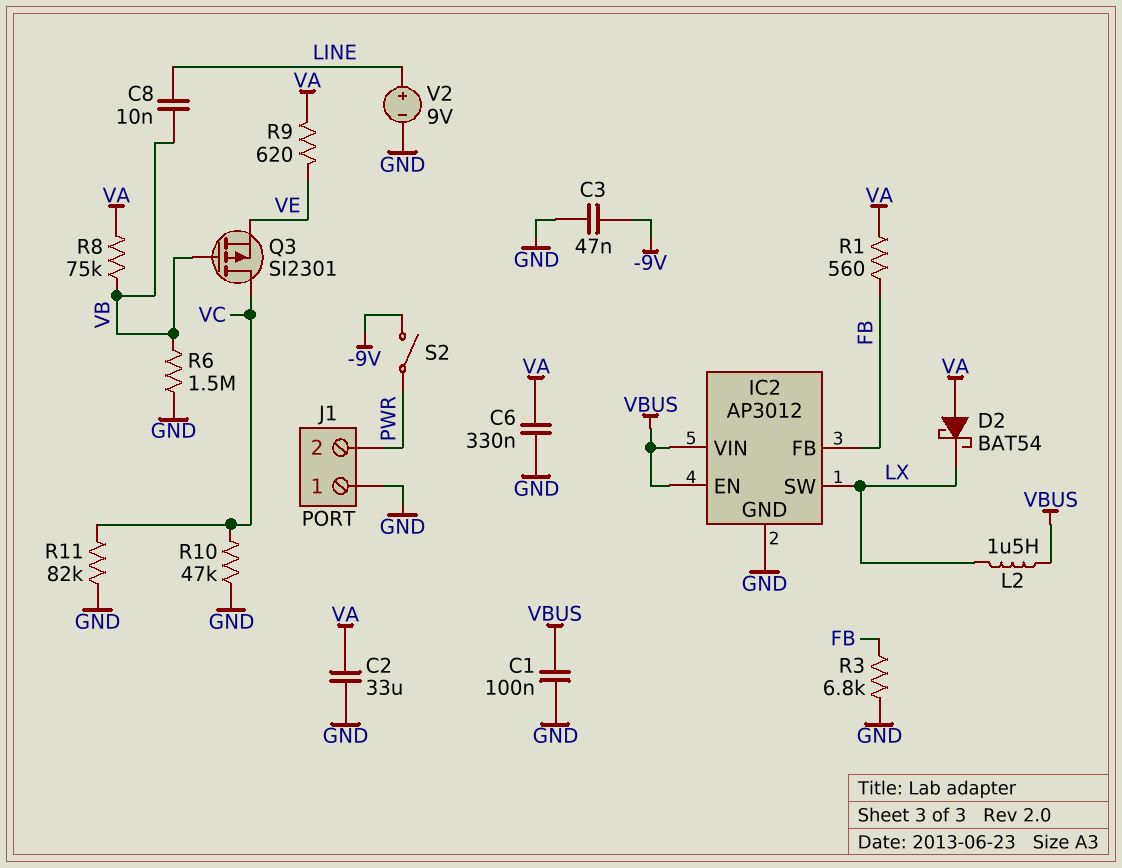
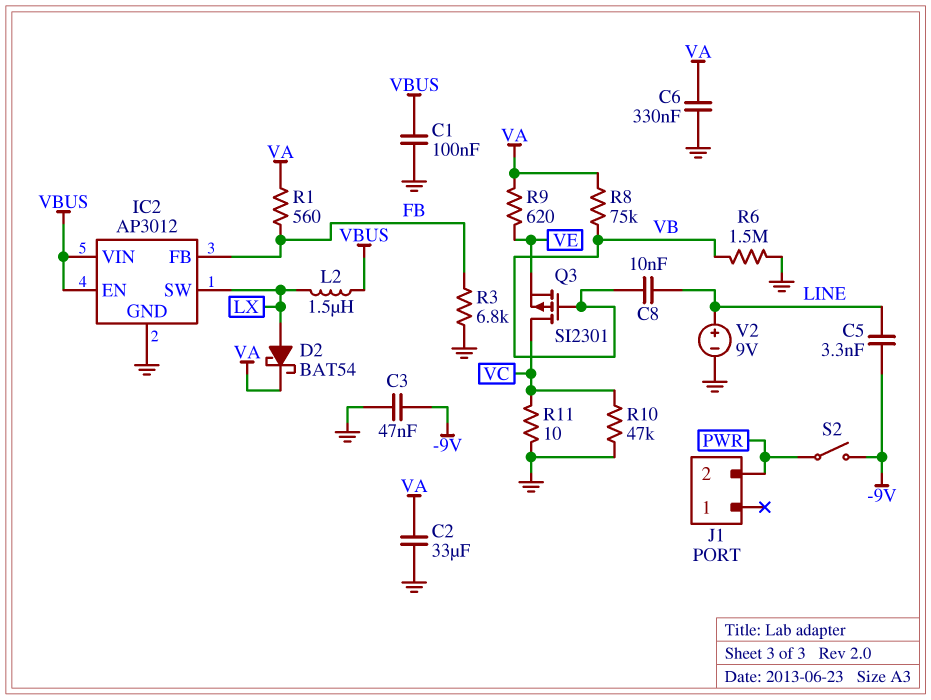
C5: none -> 3.3nF (-9V, LINE)
D2: schottky BAT54 (A VA, K LX) -> schottky BAT54 (A LX, K VA)
J1 pin 1: GND -> none
R11: 82k (GND, VC) -> 10 (GND, VC)

